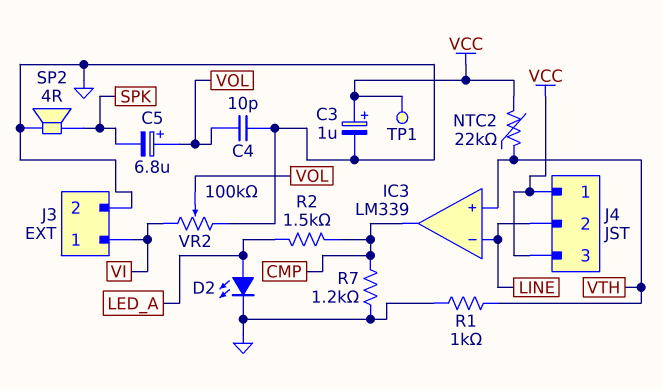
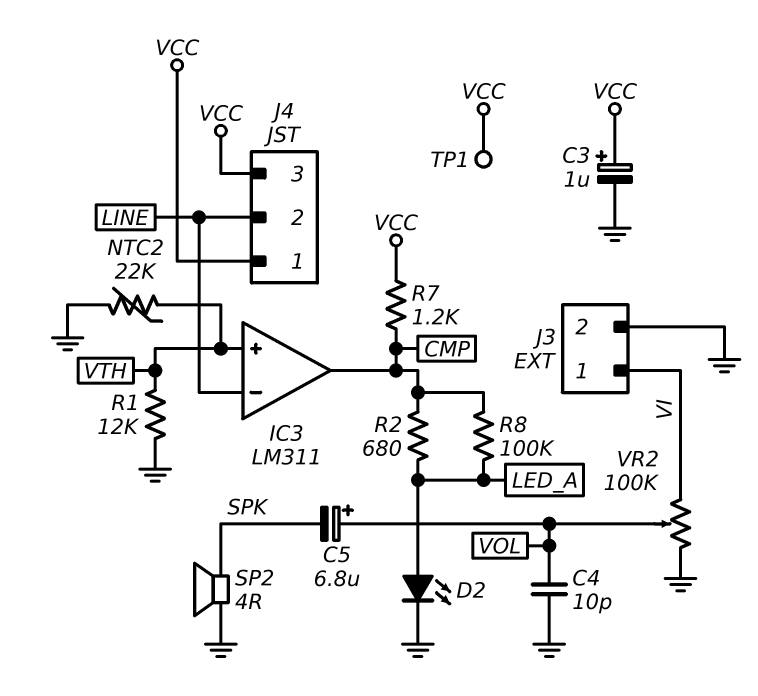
IC3: LM339 -> LM311
NTC2: 22k (VCC, VTH) -> 22k (GND, VTH)
R1: 1k (GND, VTH) -> 12k (GND, VTH)
R2: 1.5k (CMP, LED_A) -> 680 (CMP, LED_A)
R7: 1.2k (CMP, GND) -> 1.2k (CMP, VCC)
R8: none -> 100k (CMP, LED_A)

